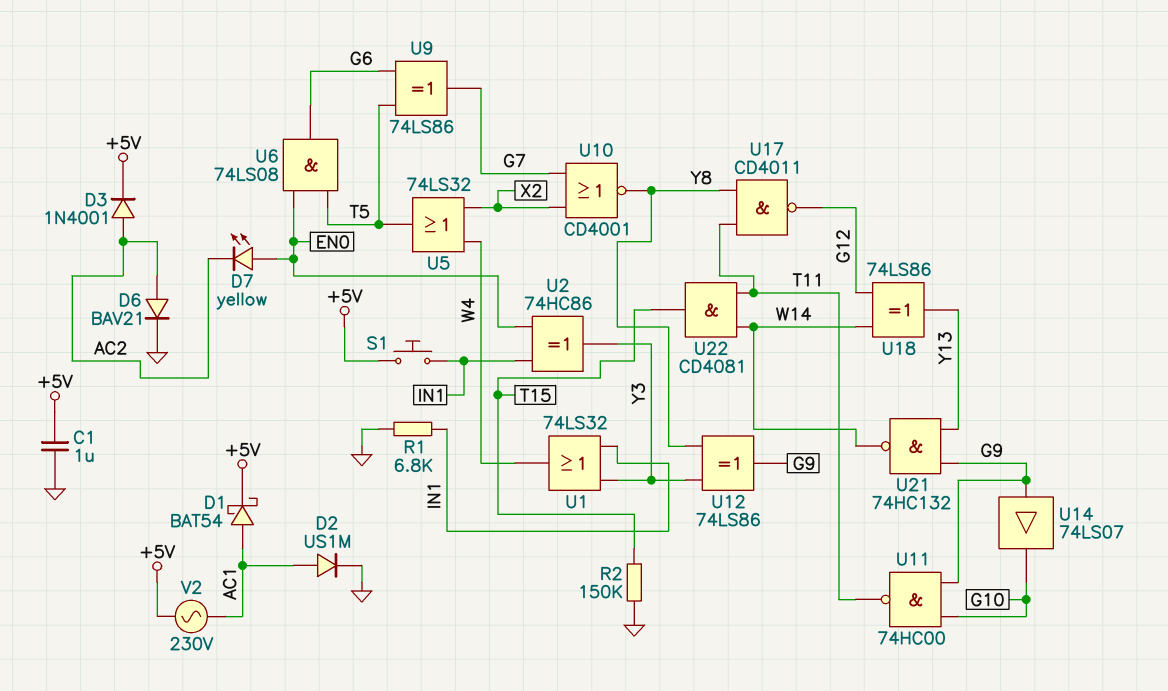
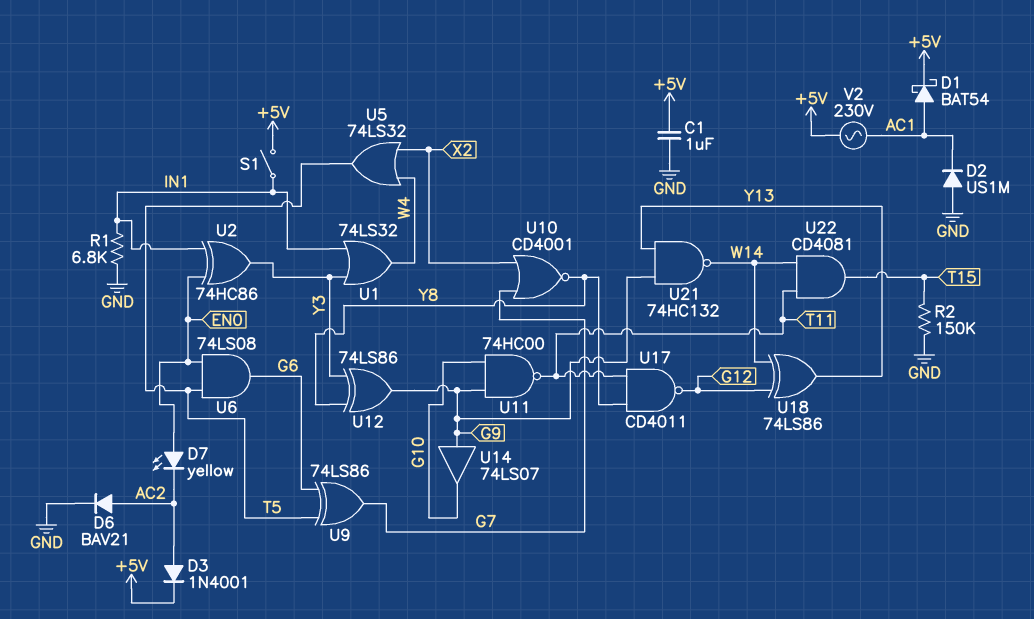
D2: diode US1M (A AC1, K GND) -> diode US1M (A GND, K AC1)
S1: button (+5V, IN1) -> switch (+5V, IN1)

